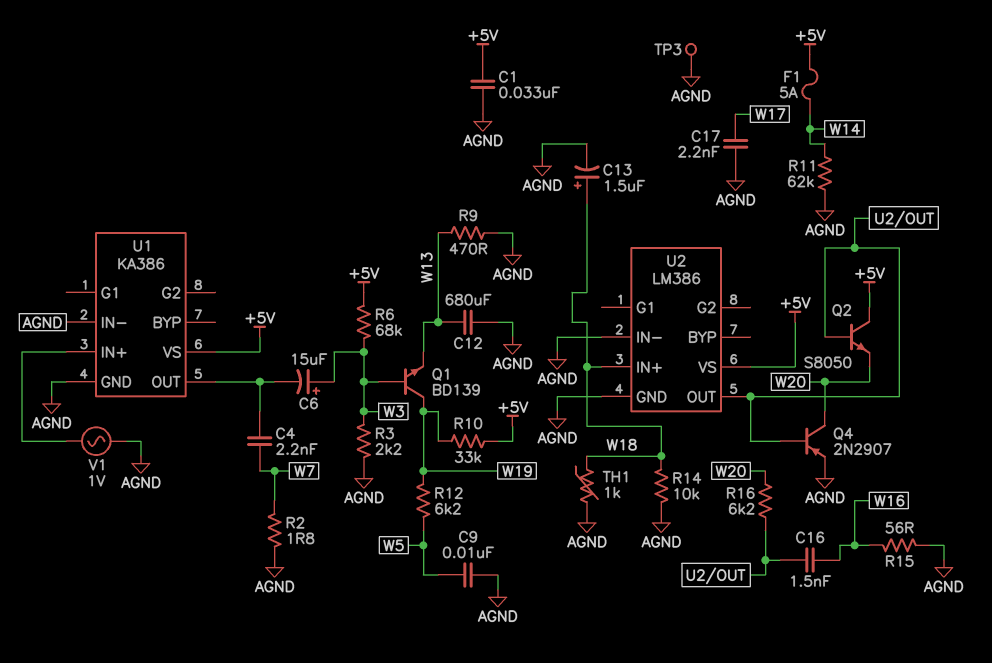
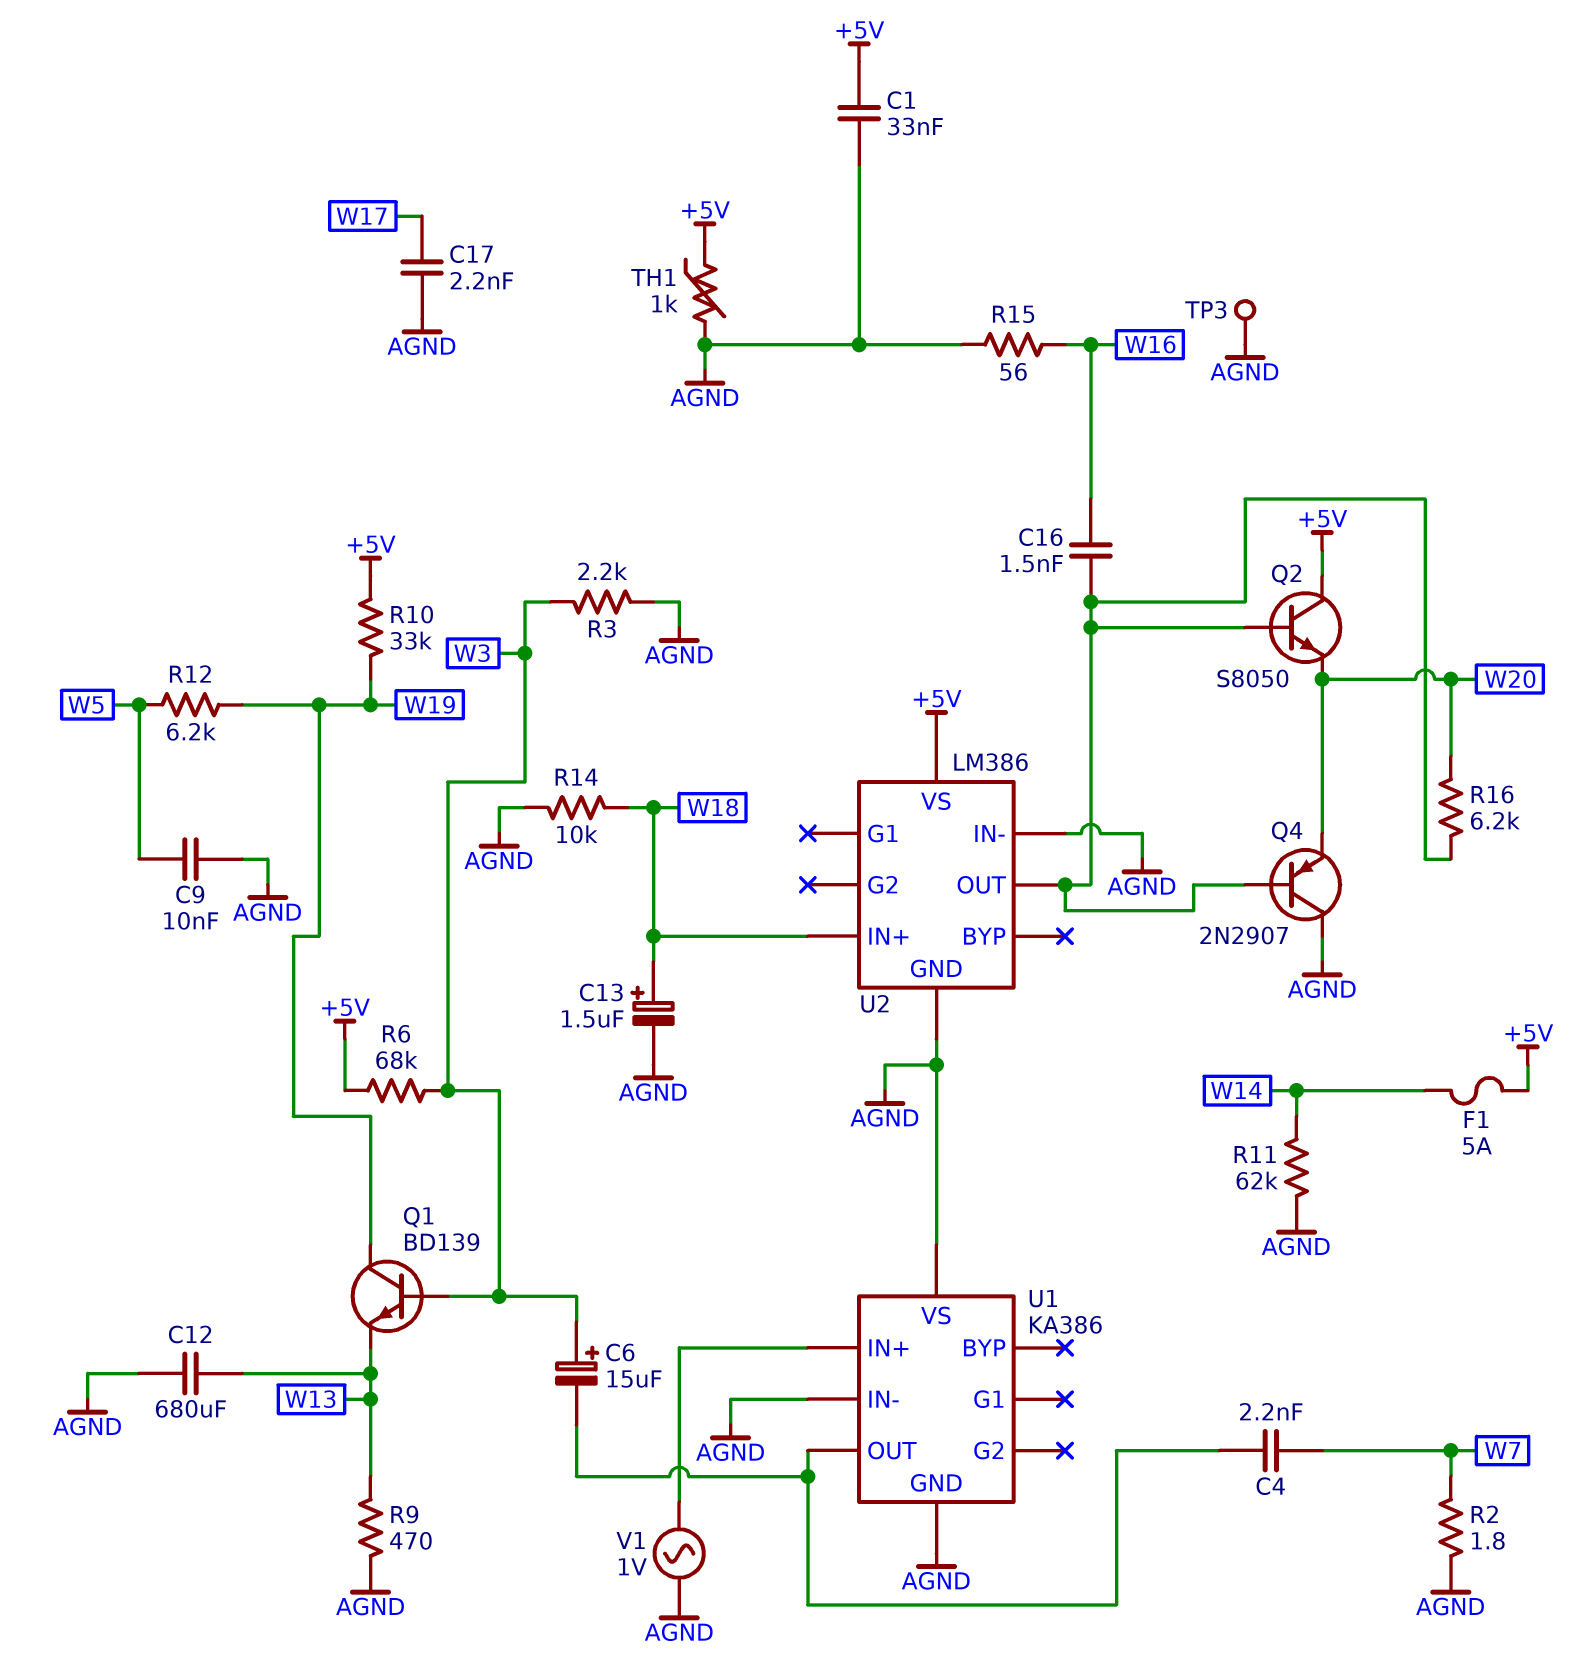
Q4: PNP 2N2907 (B U2/OUT, C W20, E AGND) -> PNP 2N2907 (B U2/OUT, C AGND, E W20)
TH1: 1k (AGND, W18) -> 1k (+5V, AGND)
U1 pin VS: +5V -> AGND

